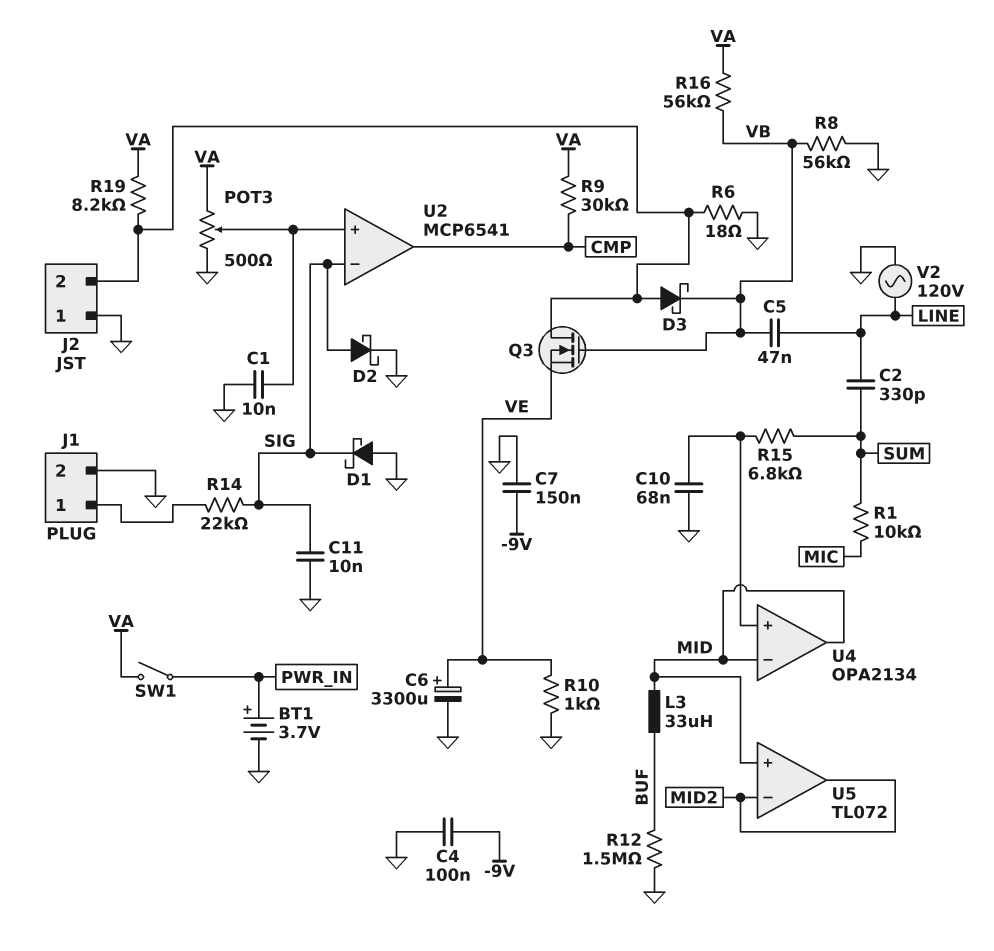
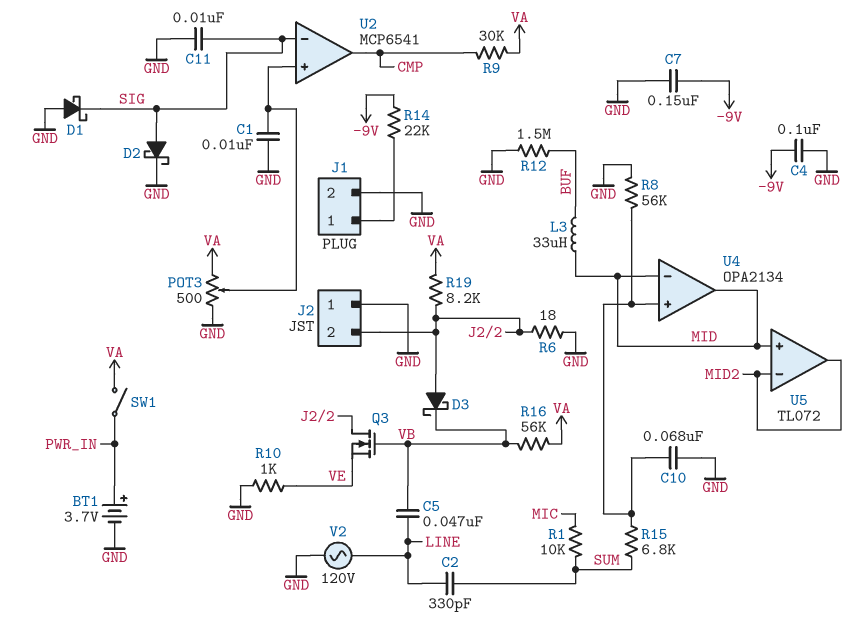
C6: 3300uF (plus VE, minus GND) -> none
R8: 56k (GND, VB) -> 56k (GND, U4/in+)
R14: 22k (J1/1, SIG) -> 22k (-9V, J1/1)

